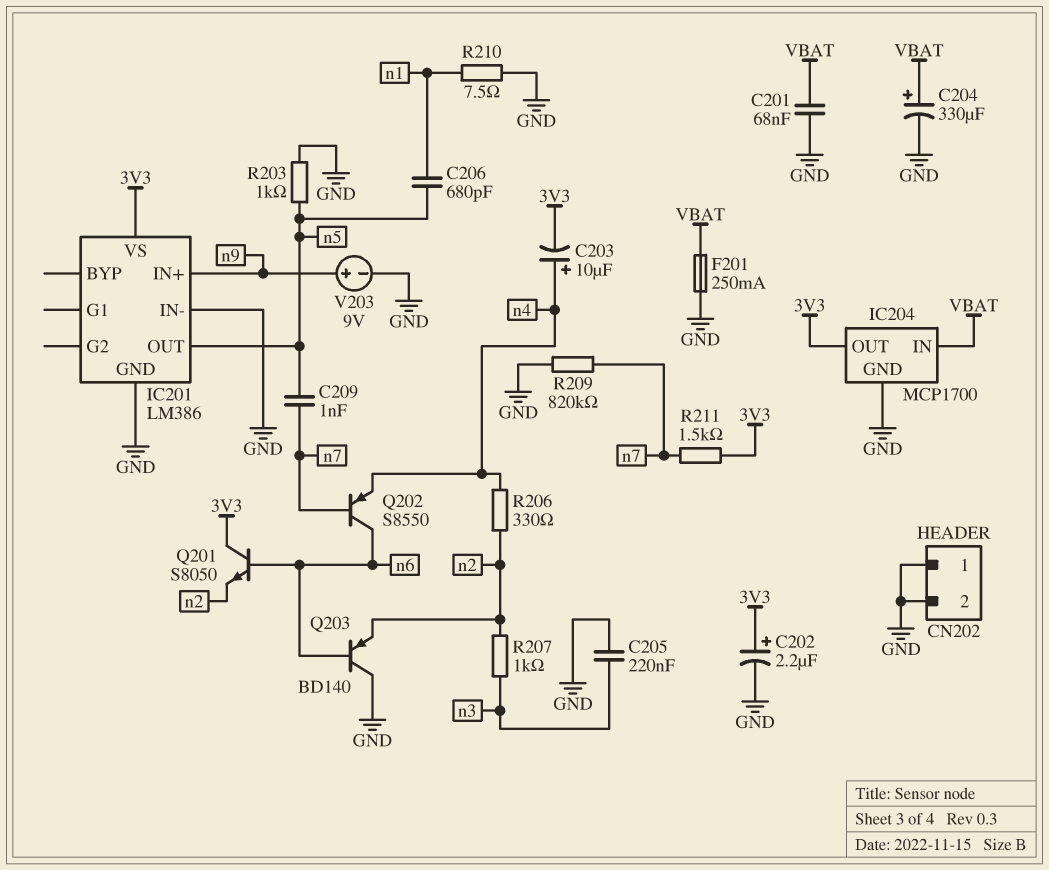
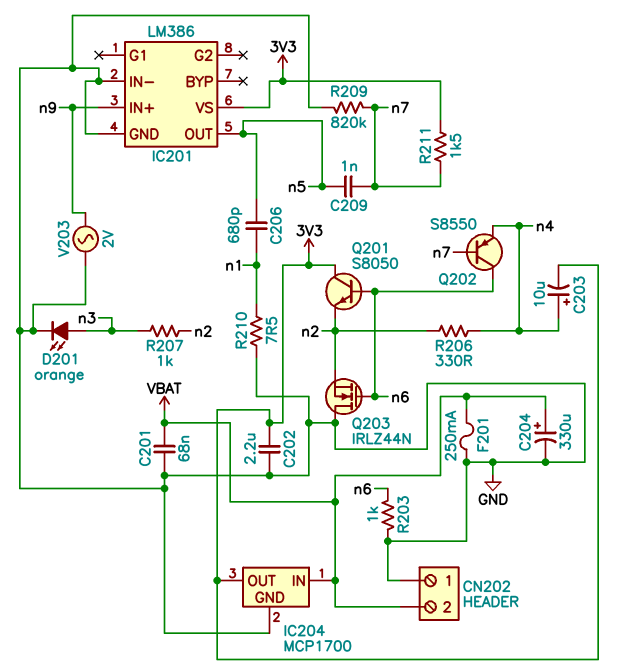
C202: 2.2uF (plus 3V3, minus GND) -> 2.2uF (3V3, GND)
C205: 220nF (GND, n3) -> none
CN202 pin 2: GND -> VBAT
D201: none -> LED orange (A n3, K GND)
Q203: PNP BD140 (B n6, C GND, E n2) -> NMOS IRLZ44N (G n6, D GND, S n2)
R203: 1k (GND, n5) -> 1k (GND, n6)
V203: 9V (plus n9, minus GND) -> AC 2V (GND, n9)

